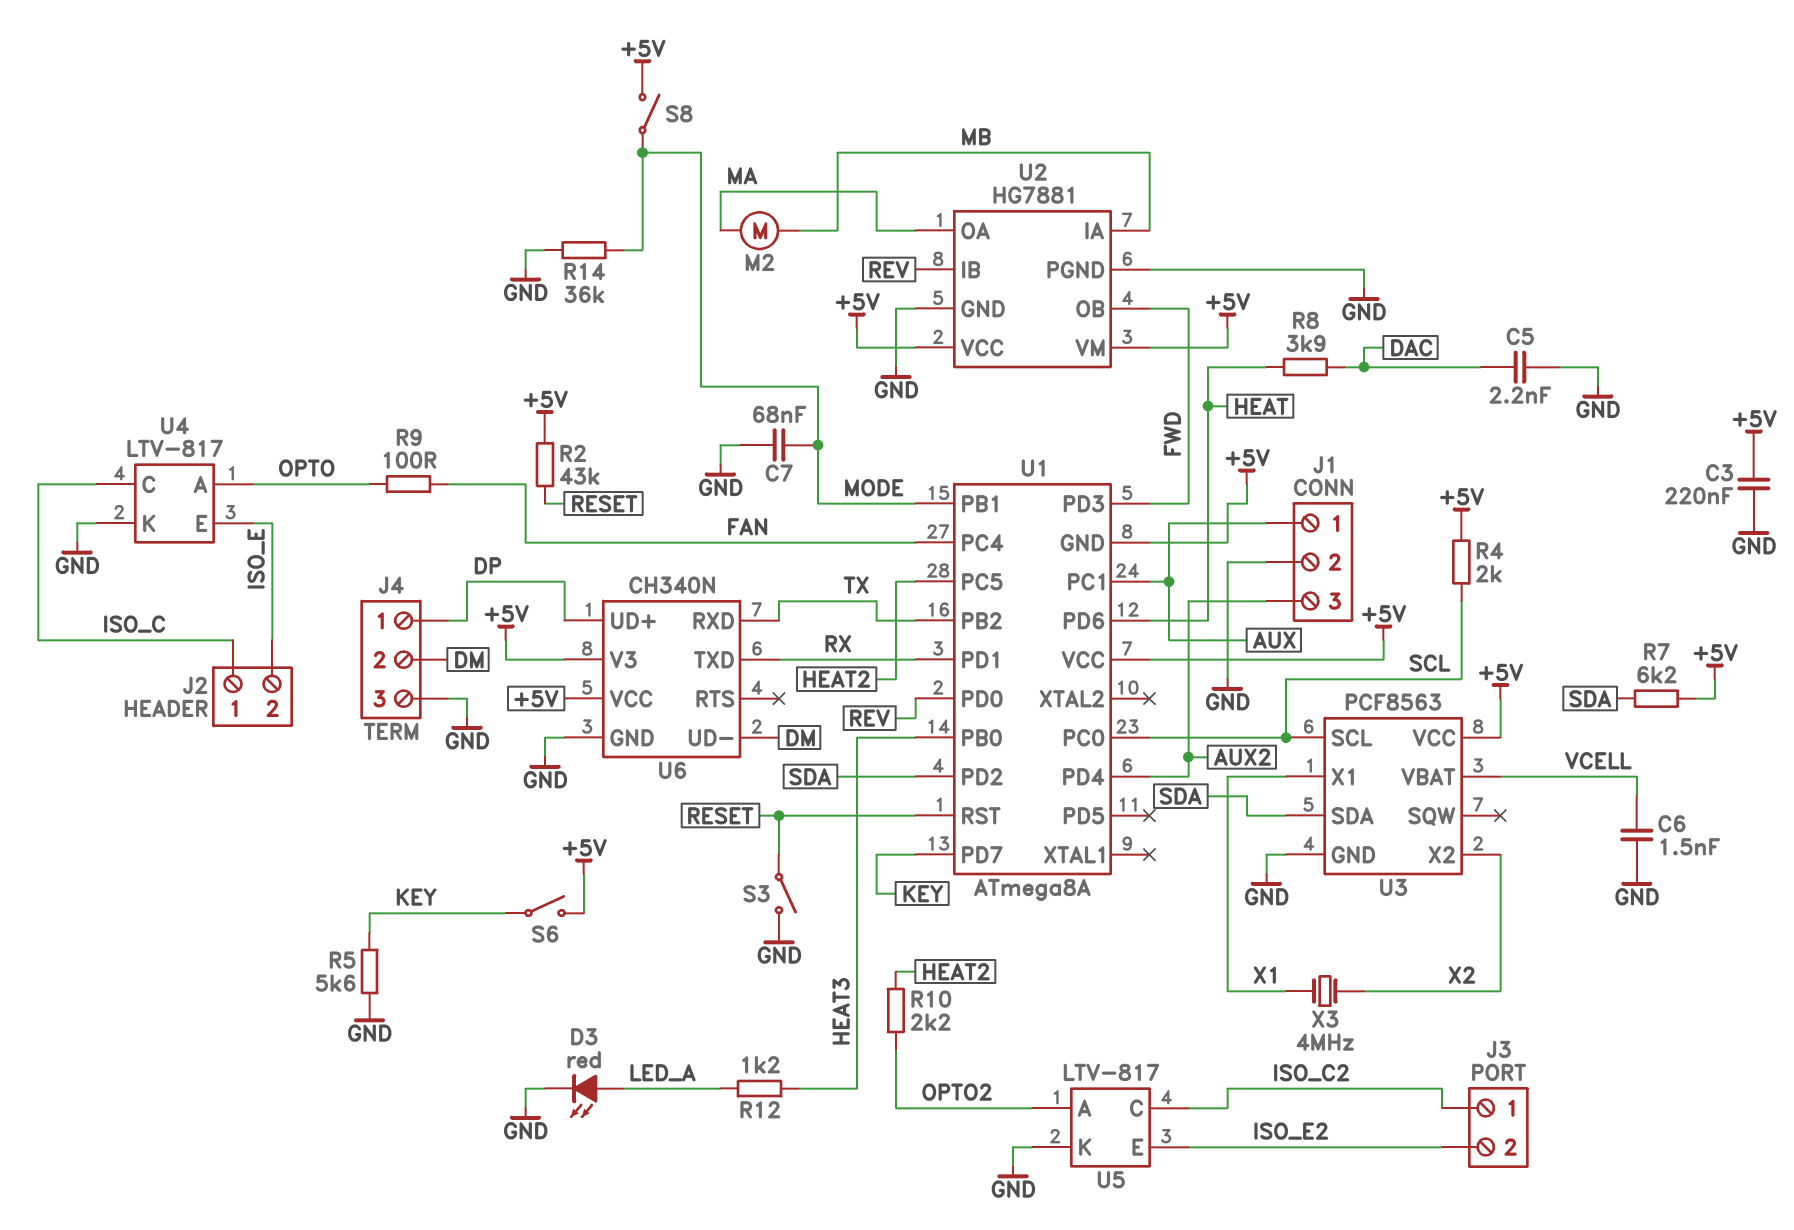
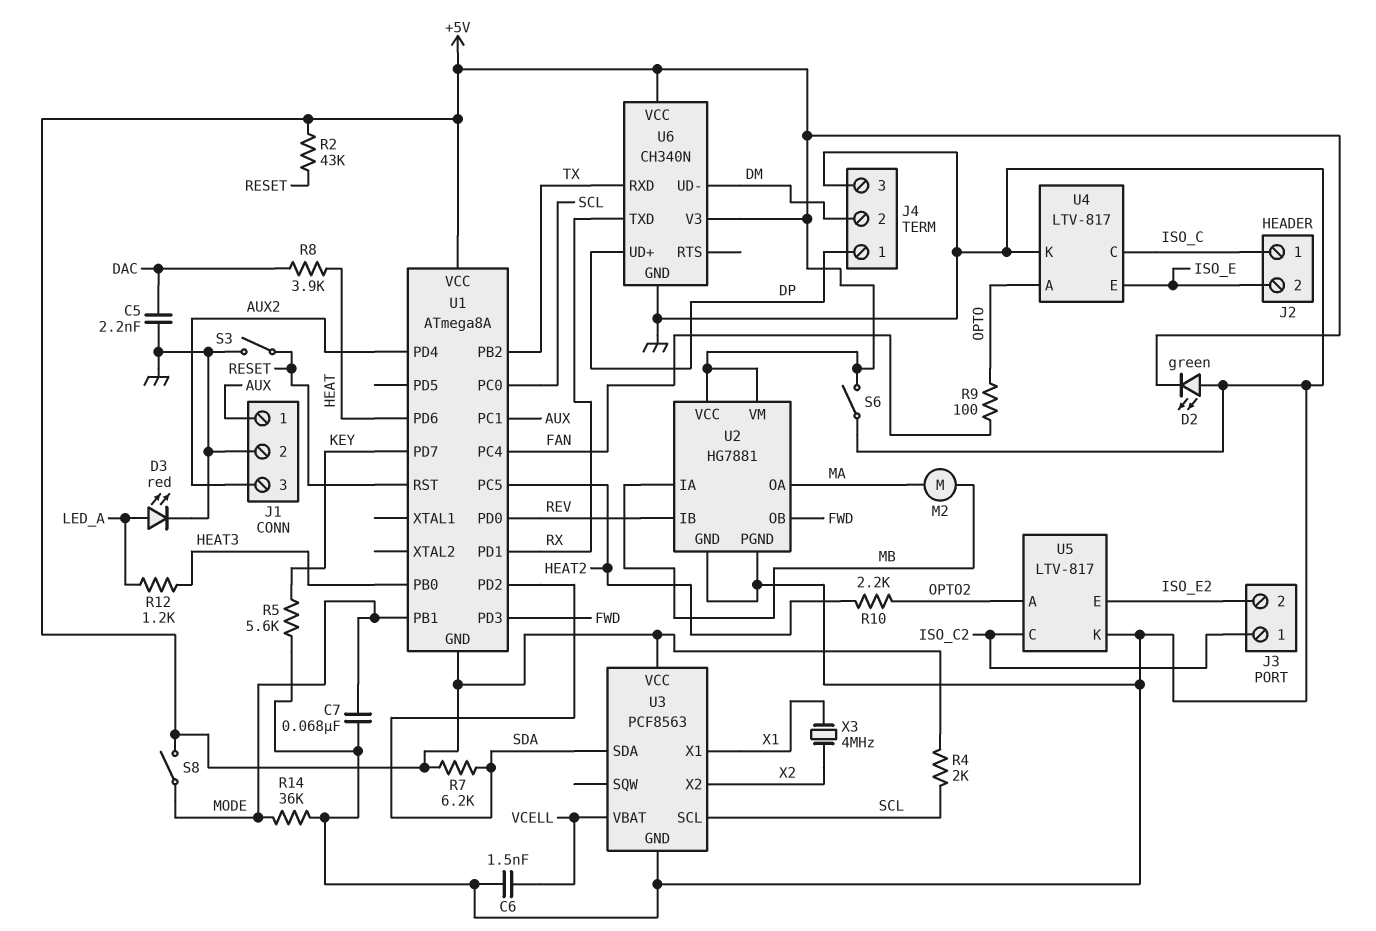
C3: 220nF (+5V, GND) -> none
D2: none -> LED green (A GND, K +5V)
S6: switch (+5V, KEY) -> switch (+5V, GND)

